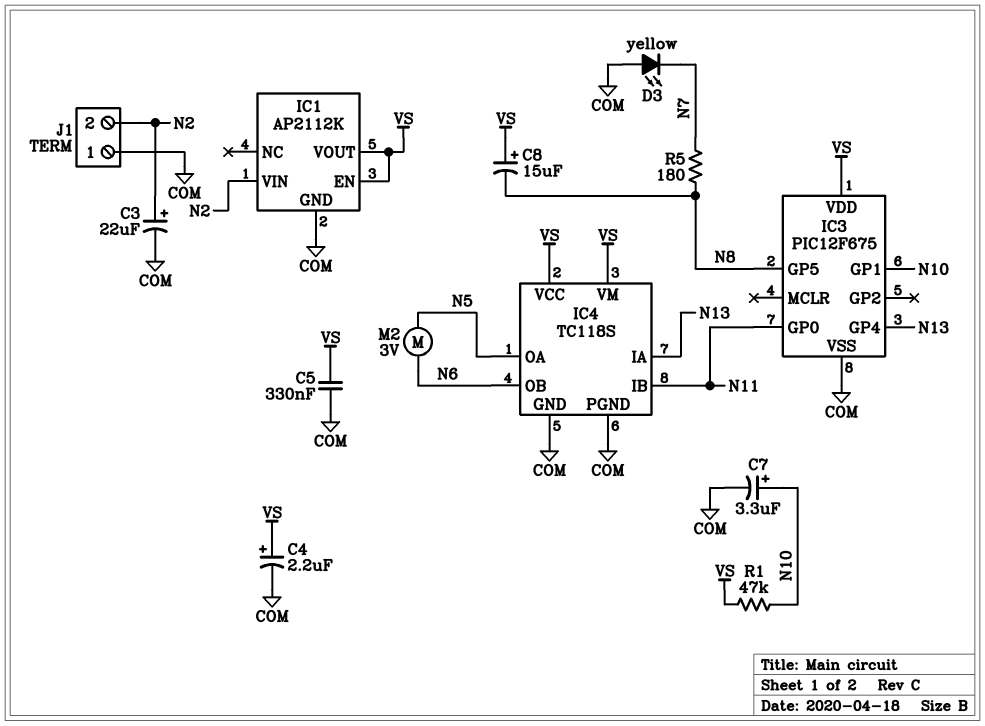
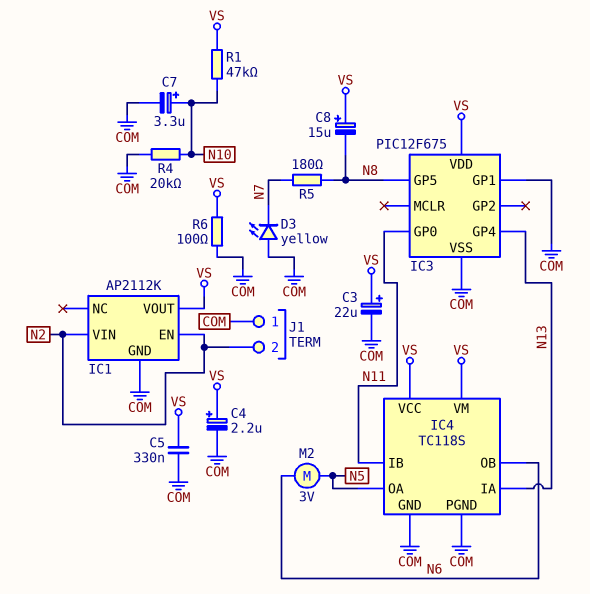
C3: 22uF (plus N2, minus COM) -> 22uF (plus VS, minus COM)
IC1 pin EN: VS -> N2
IC3 pin GP1: N10 -> COM
R4: none -> 20k (COM, N10)
R6: none -> 100 (COM, VS)

